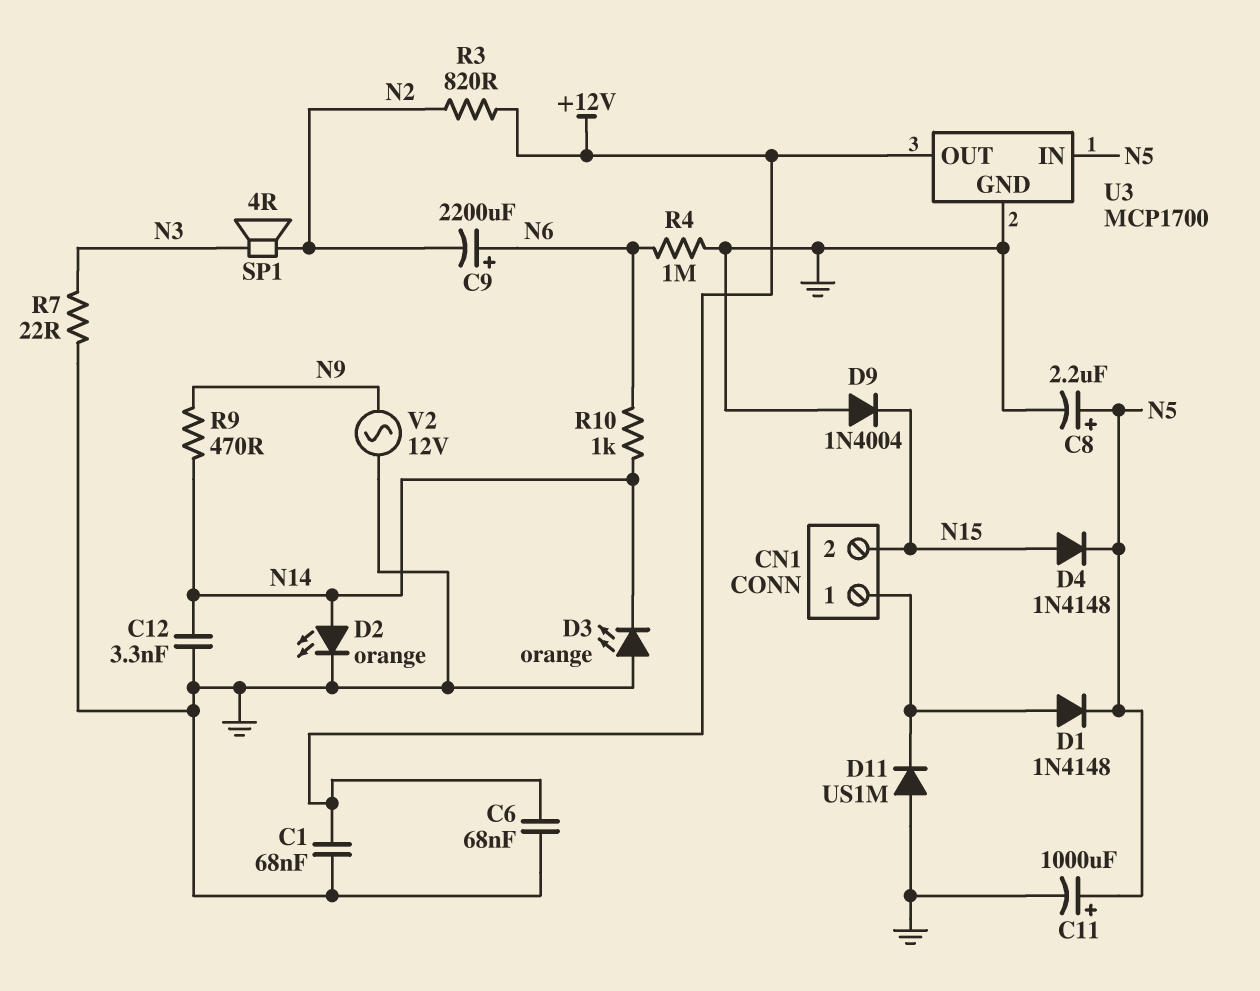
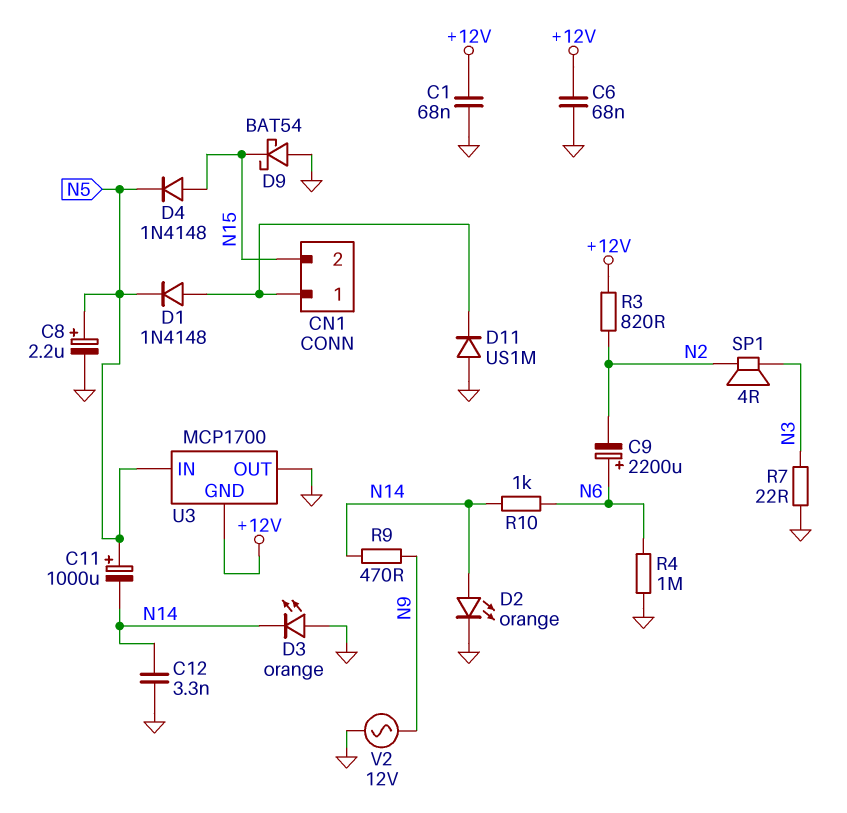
C11: 1000uF (plus N5, minus GND) -> 1000uF (plus N5, minus N14)
D9: diode 1N4004 (A GND, K N15) -> schottky BAT54 (A GND, K N15)
U3 pin GND: GND -> +12V
U3 pin OUT: +12V -> GND

